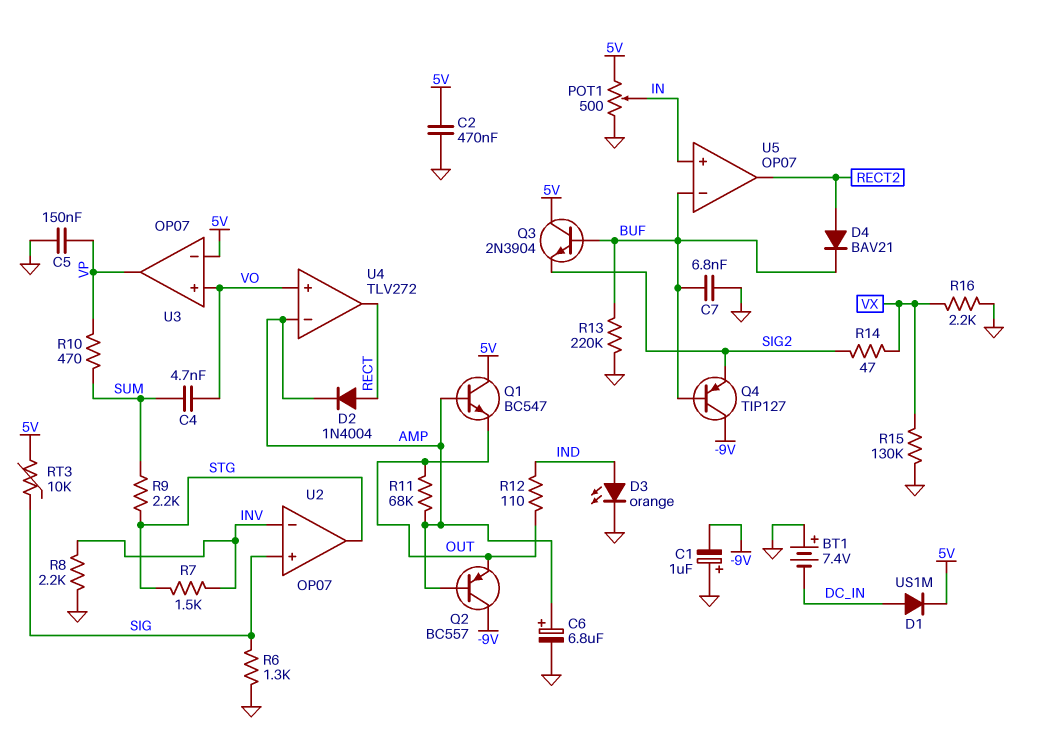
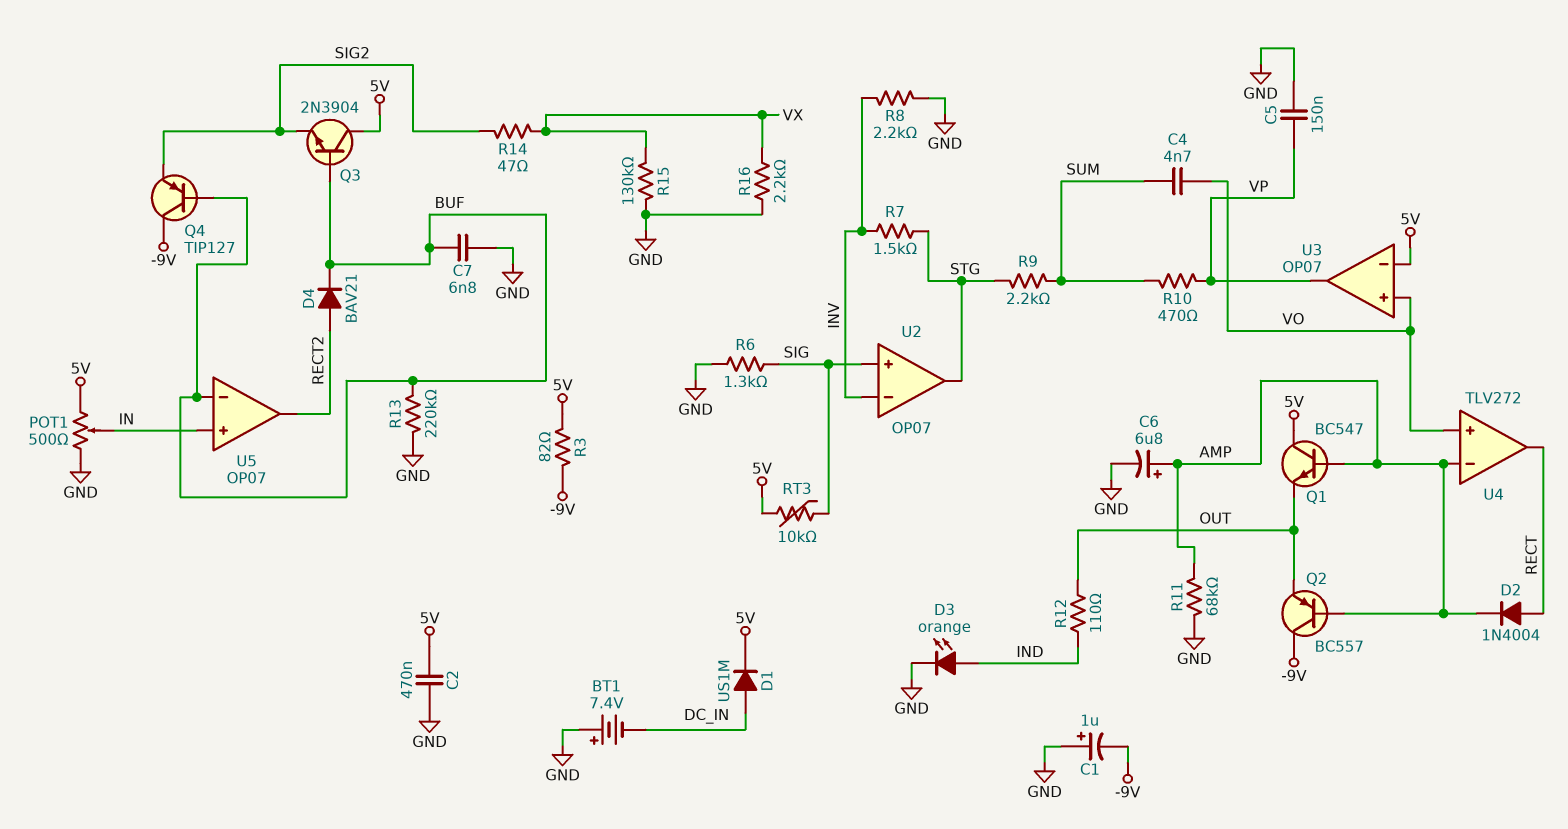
R3: none -> 82 (-9V, 5V)
R11: 68k (AMP, OUT) -> 68k (AMP, GND)

